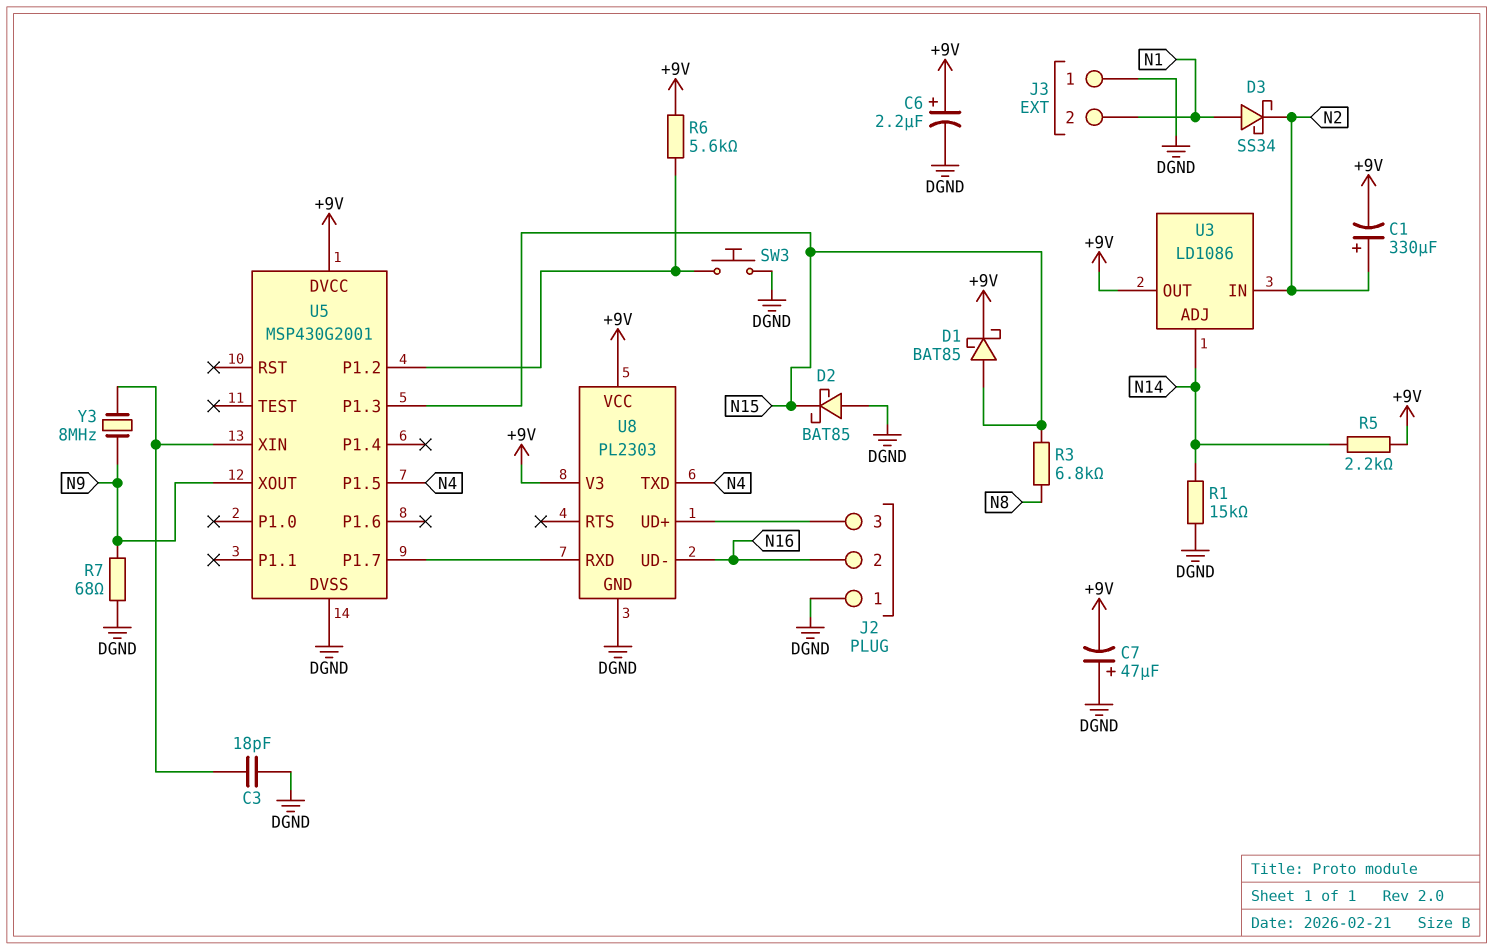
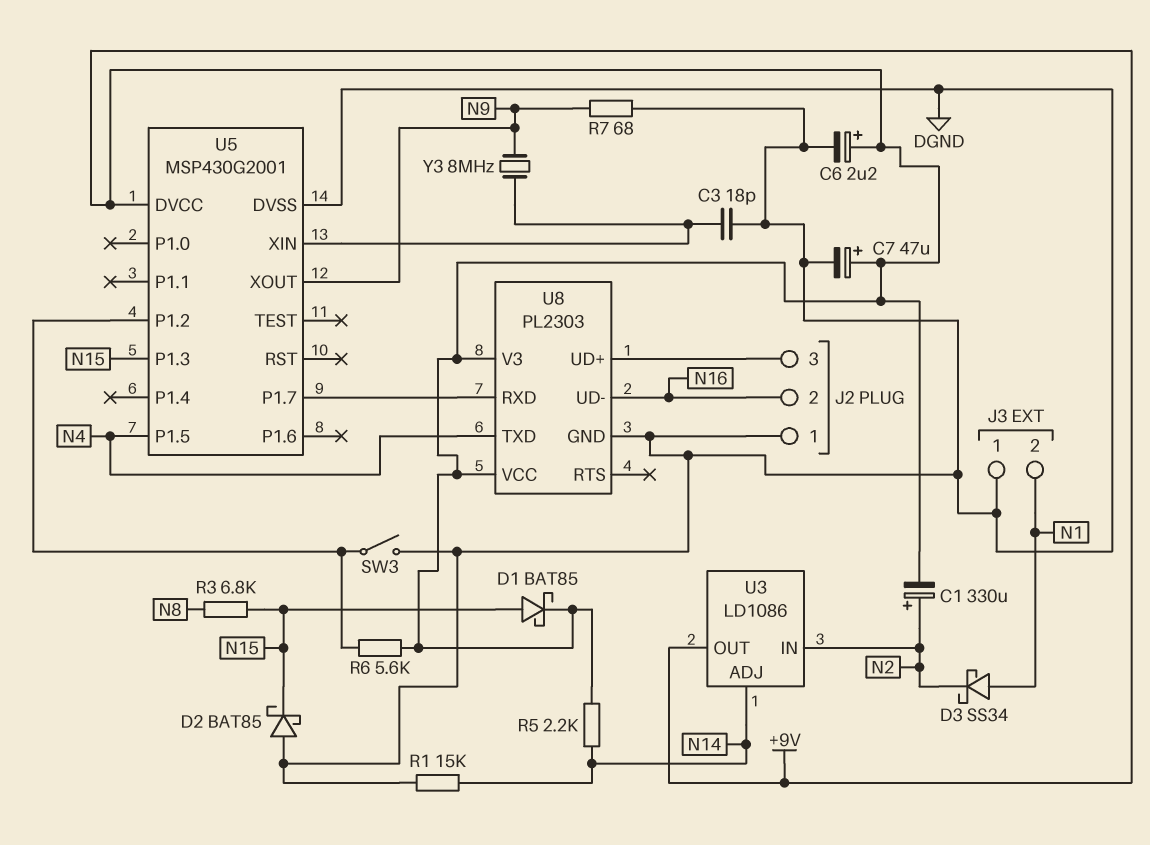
C7: 47uF (plus DGND, minus +9V) -> 47uF (plus +9V, minus DGND)
SW3: button (DGND, U5/P1.2) -> switch (DGND, U5/P1.2)

